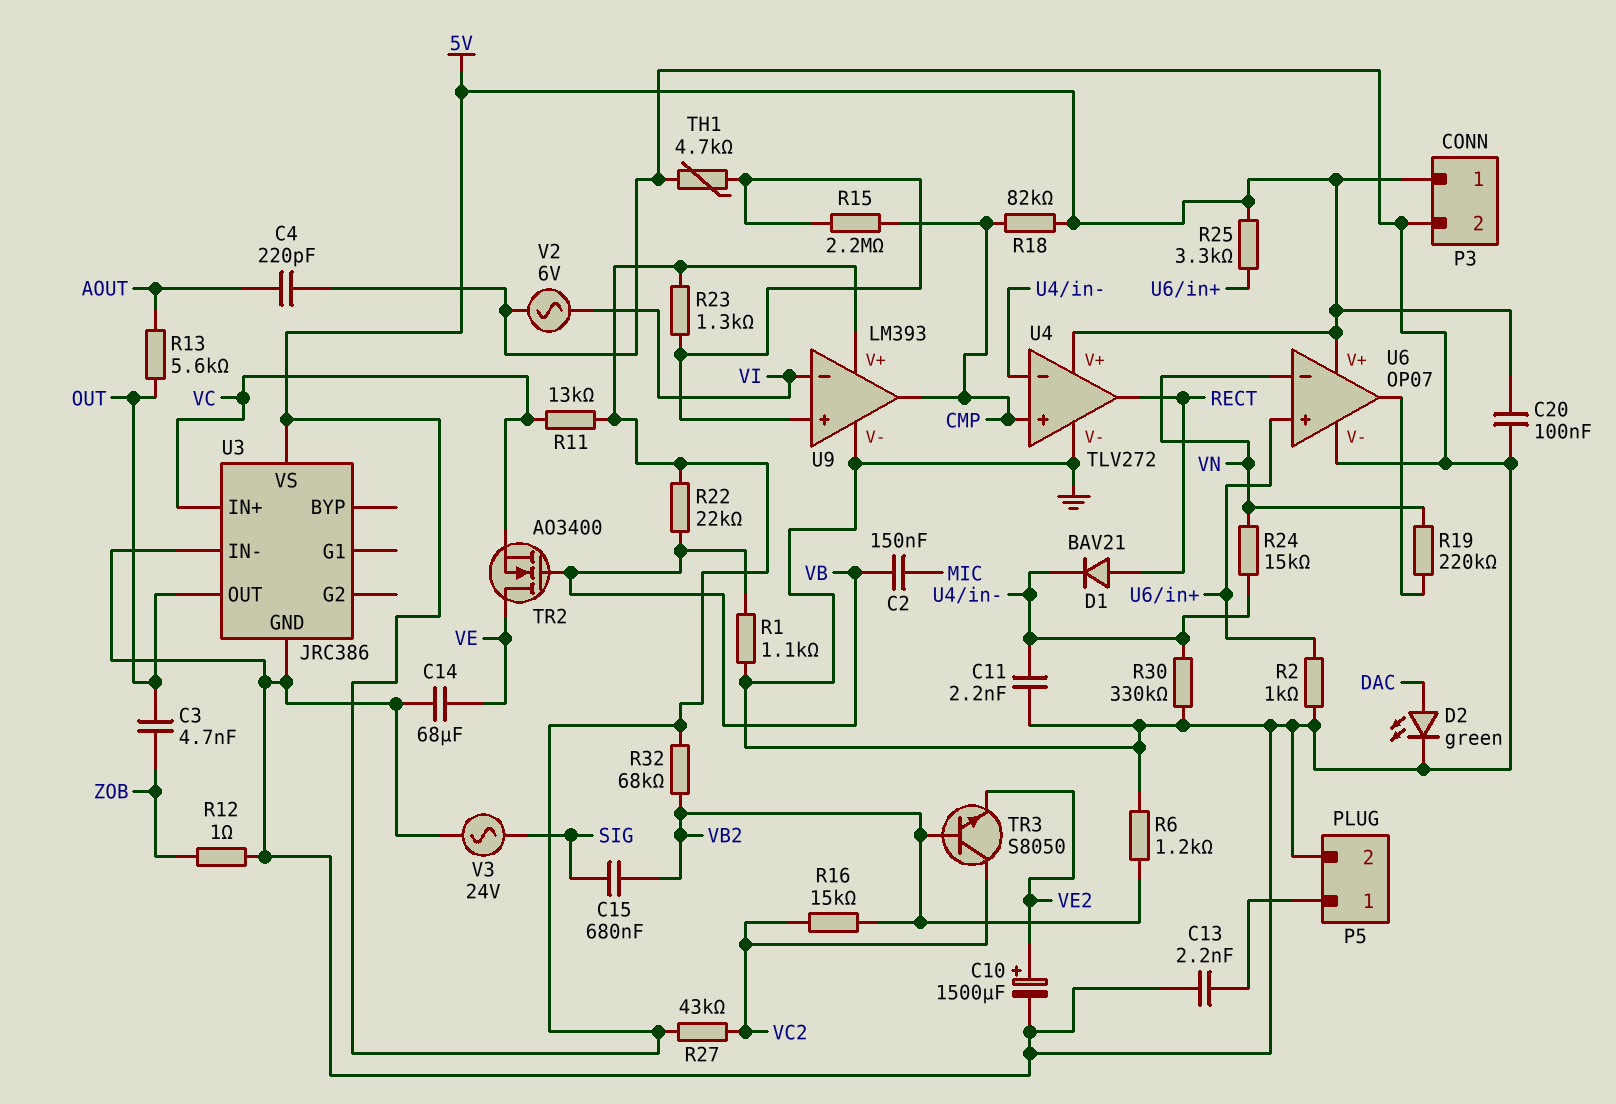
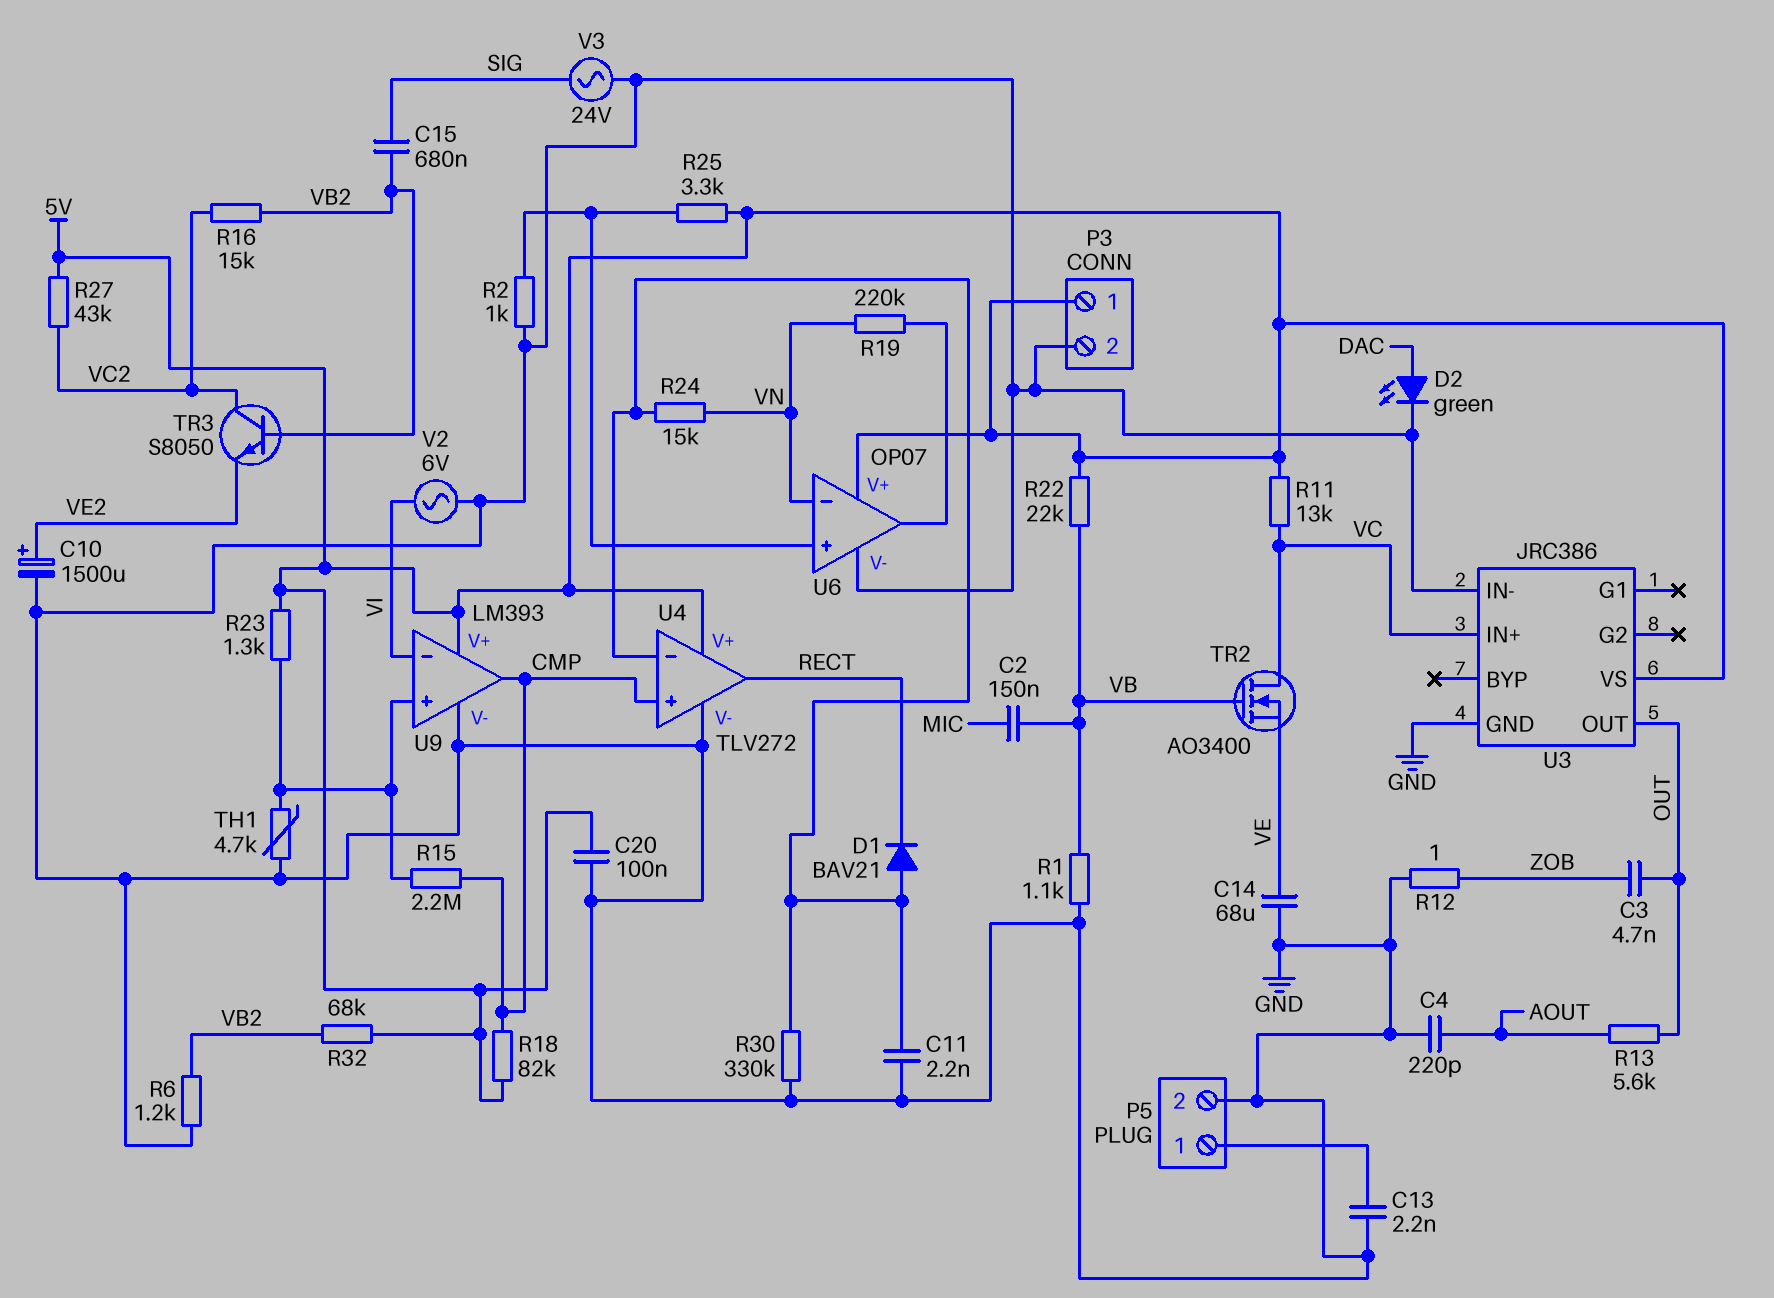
D1: diode BAV21 (A RECT, K U4/in-) -> diode BAV21 (A U4/in-, K RECT)
TR2: NMOS AO3400 (G VB, D VE, S VC) -> NMOS AO3400 (G VB, D VC, S VE)

